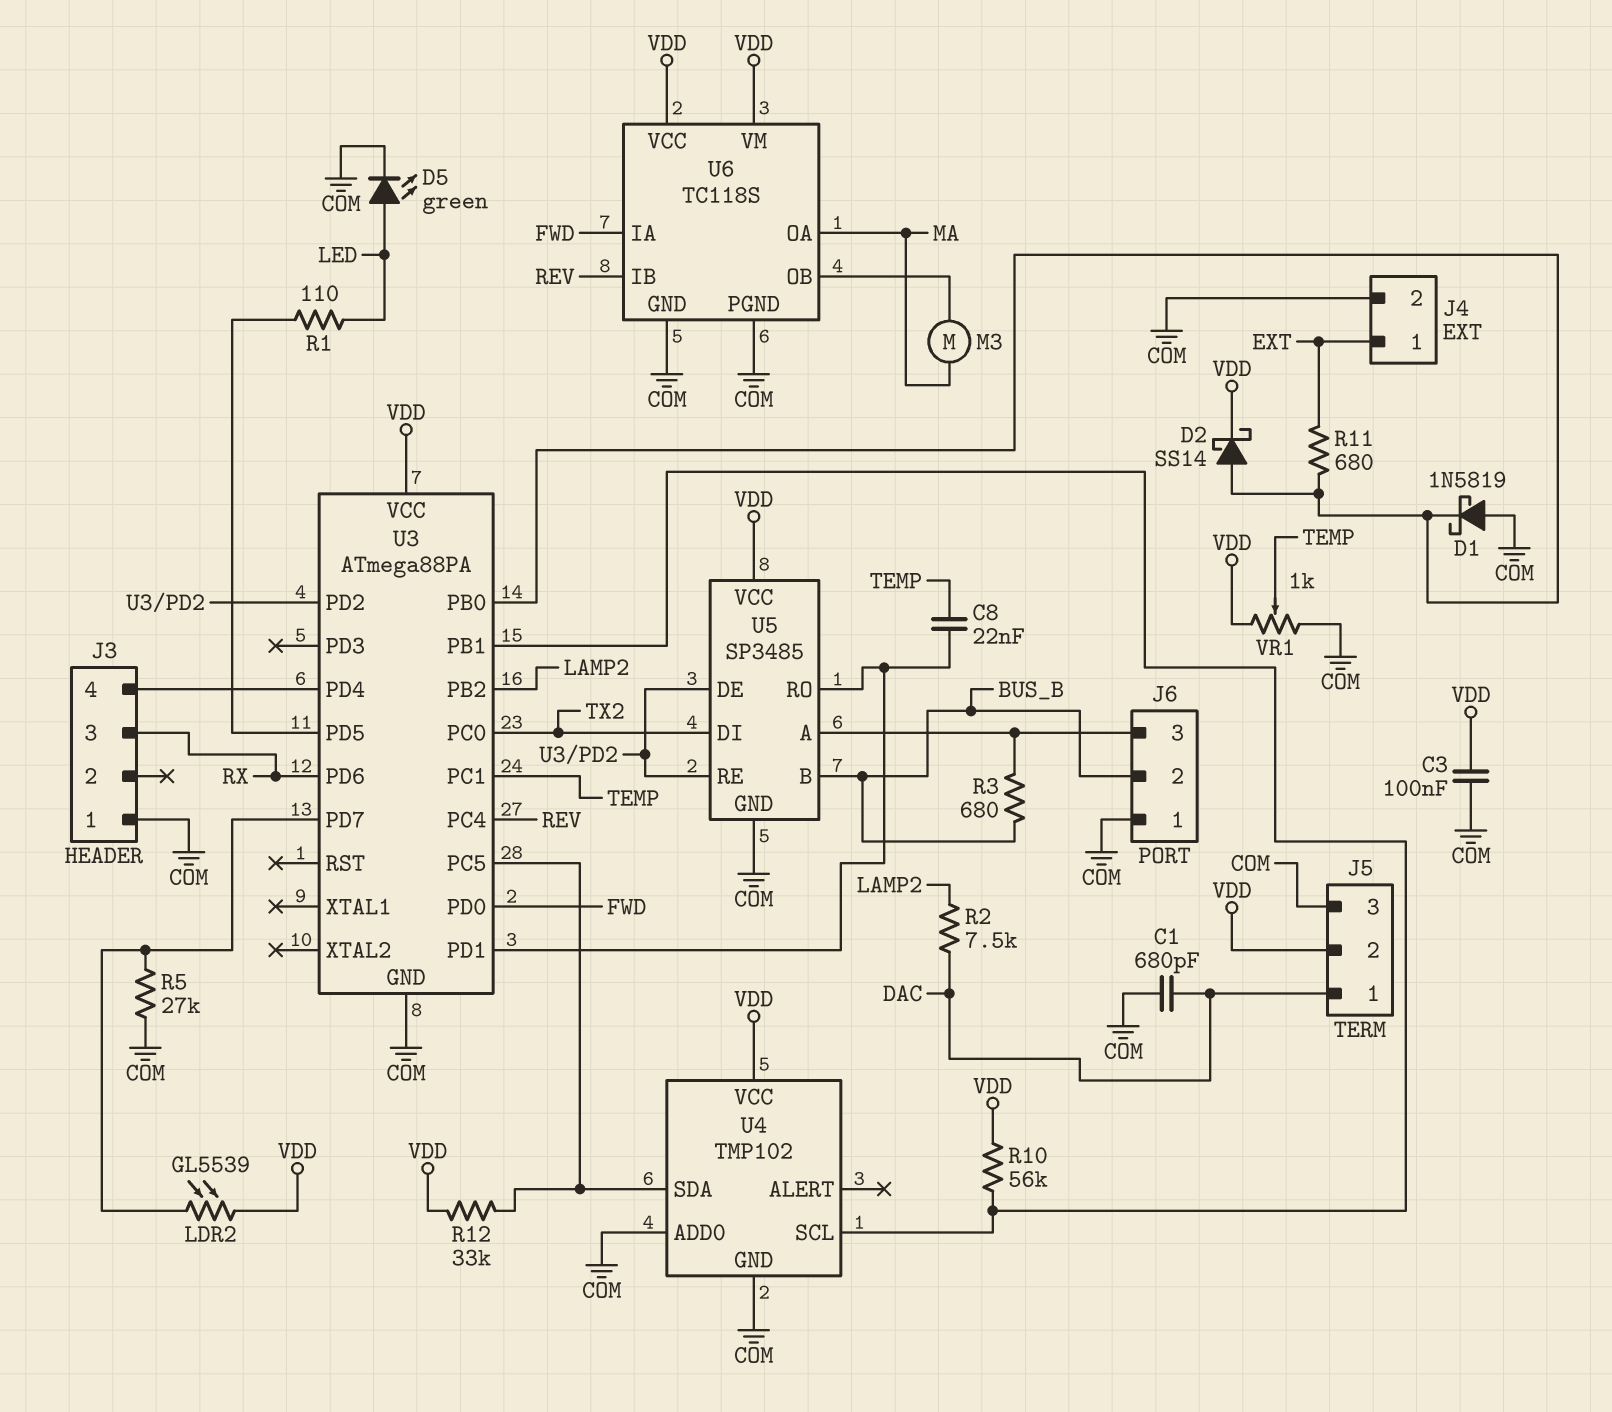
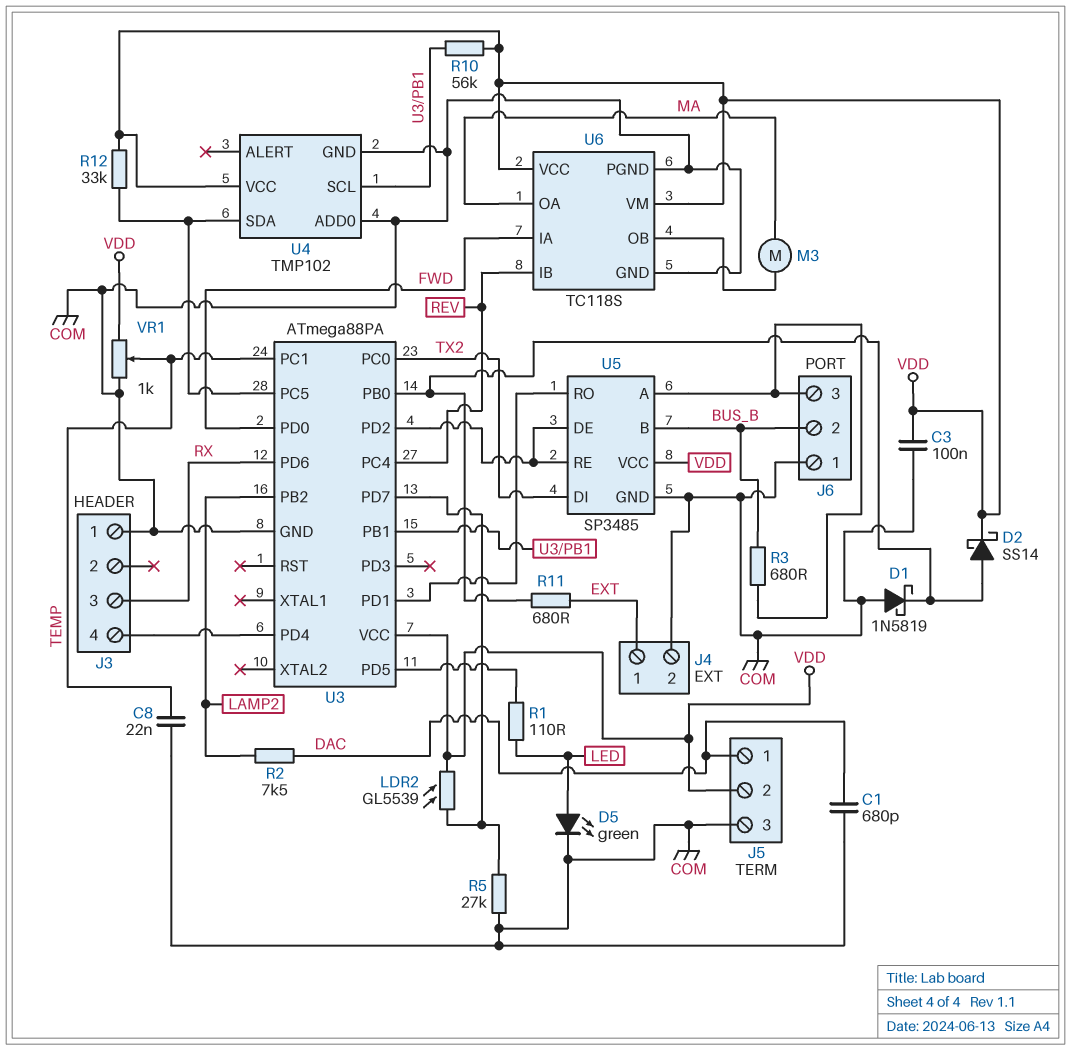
C8: 22nF (TEMP, U3/PD1) -> 22nF (COM, TEMP)

